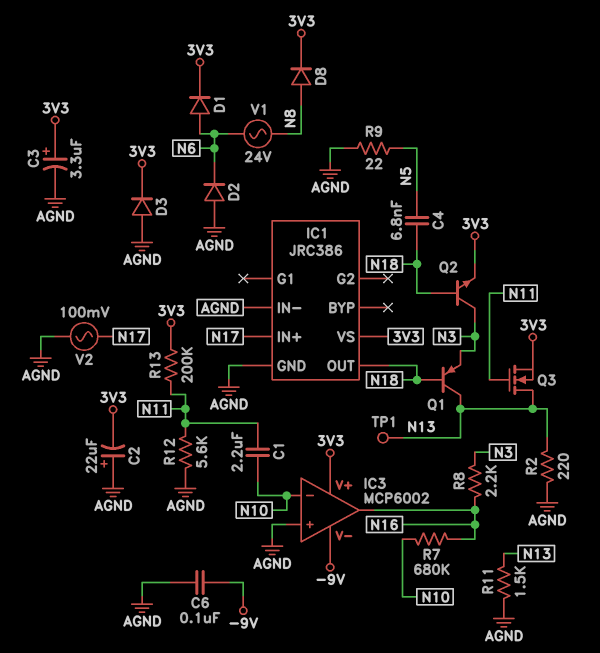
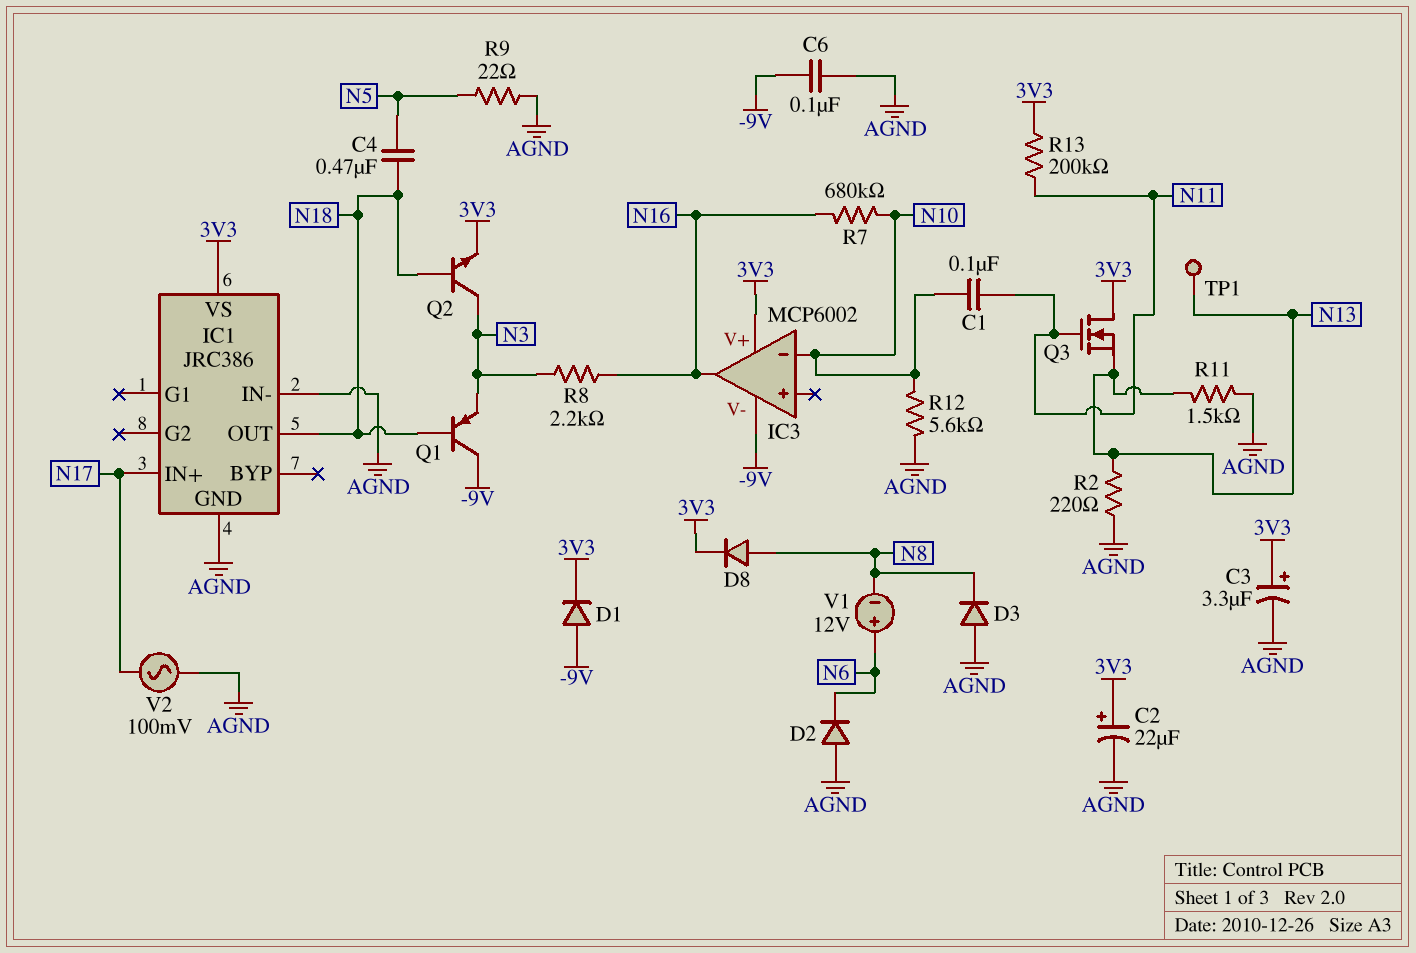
C1: 2.2uF (N10, N11) -> 100nF (N10, N11)
C2: 22uF (plus AGND, minus 3V3) -> 22uF (plus 3V3, minus AGND)
C4: 6.8nF (N5, N18) -> 470nF (N5, N18)
D1: diode (A N6, K 3V3) -> diode (A -9V, K 3V3)
D3: diode (A AGND, K 3V3) -> diode (A AGND, K N8)
IC3 pin in+: AGND -> none
Q1: PNP (B N18, C N13, E N3) -> PNP (B N18, C -9V, E N3)
Q3: NMOS (G N11, D N13, S 3V3) -> NMOS (G N11, D 3V3, S N13)
R12: 5.6k (AGND, N11) -> 5.6k (AGND, N10)
V1: AC 24V (N6, N8) -> 12V (plus N6, minus N8)

